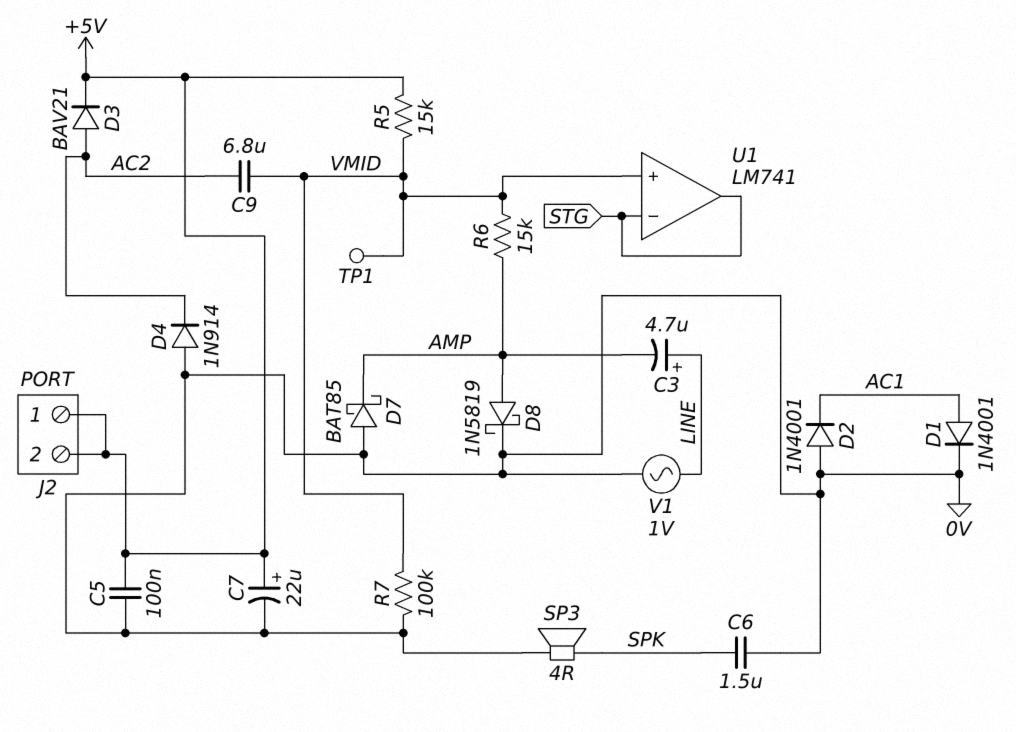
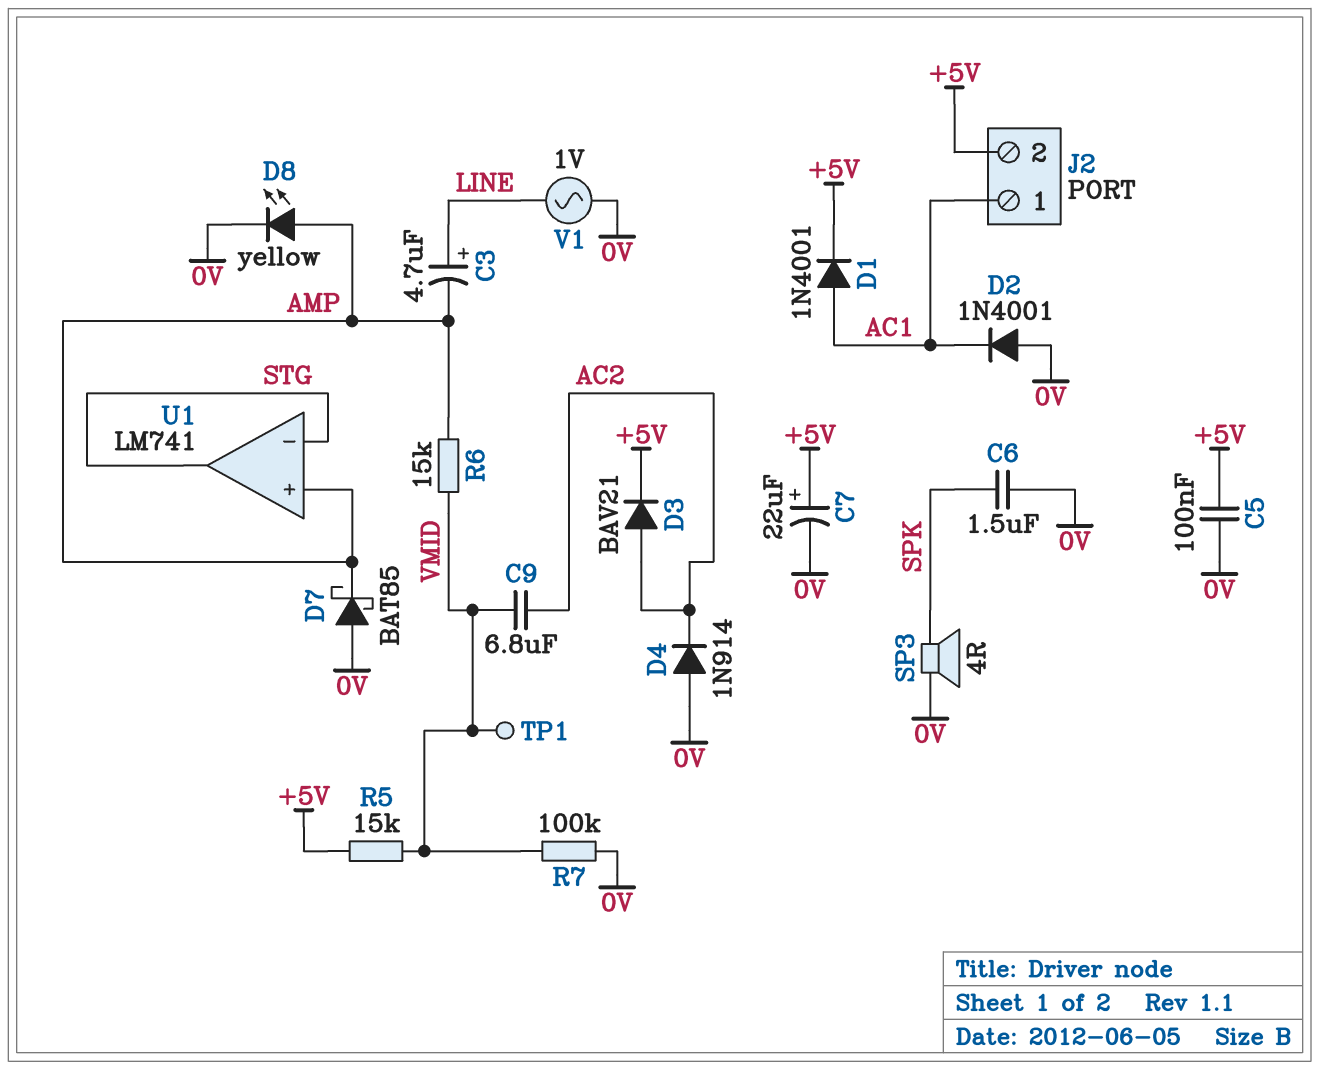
D1: diode 1N4001 (A AC1, K 0V) -> diode 1N4001 (A AC1, K +5V)
D8: schottky 1N5819 (A AMP, K 0V) -> LED yellow (A AMP, K 0V)
J2 pin 1: +5V -> AC1
U1 pin in+: VMID -> AMP

